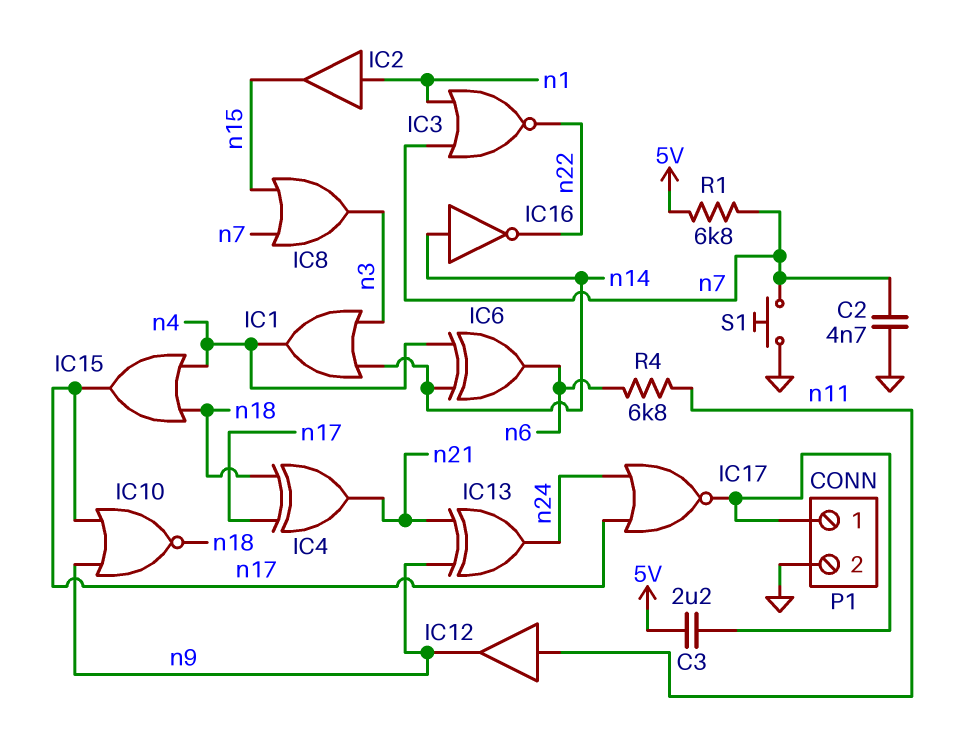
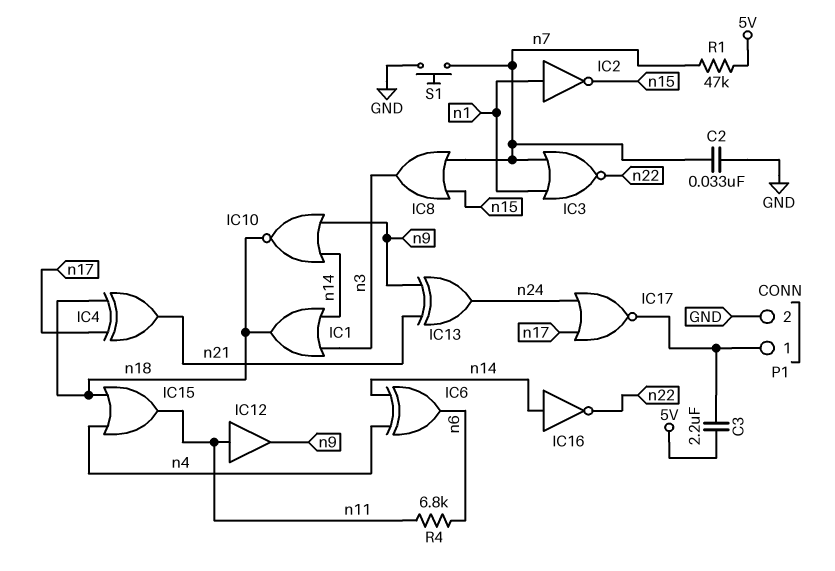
C2: 4.7nF (GND, n7) -> 33nF (GND, n7)
IC1: OR (in n3, in n14, out n4) -> OR (in n3, in n14, out n18)
IC2: buffer (in n1, out n15) -> NOT (in n1, out n15)
IC10: NOR (in n9, in n17, out n18) -> NOR (in n9, in n14, out n18)
IC15: OR (in n4, in n18, out n17) -> OR (in n4, in n18, out n11)
R1: 6.8k (5V, n7) -> 47k (5V, n7)

